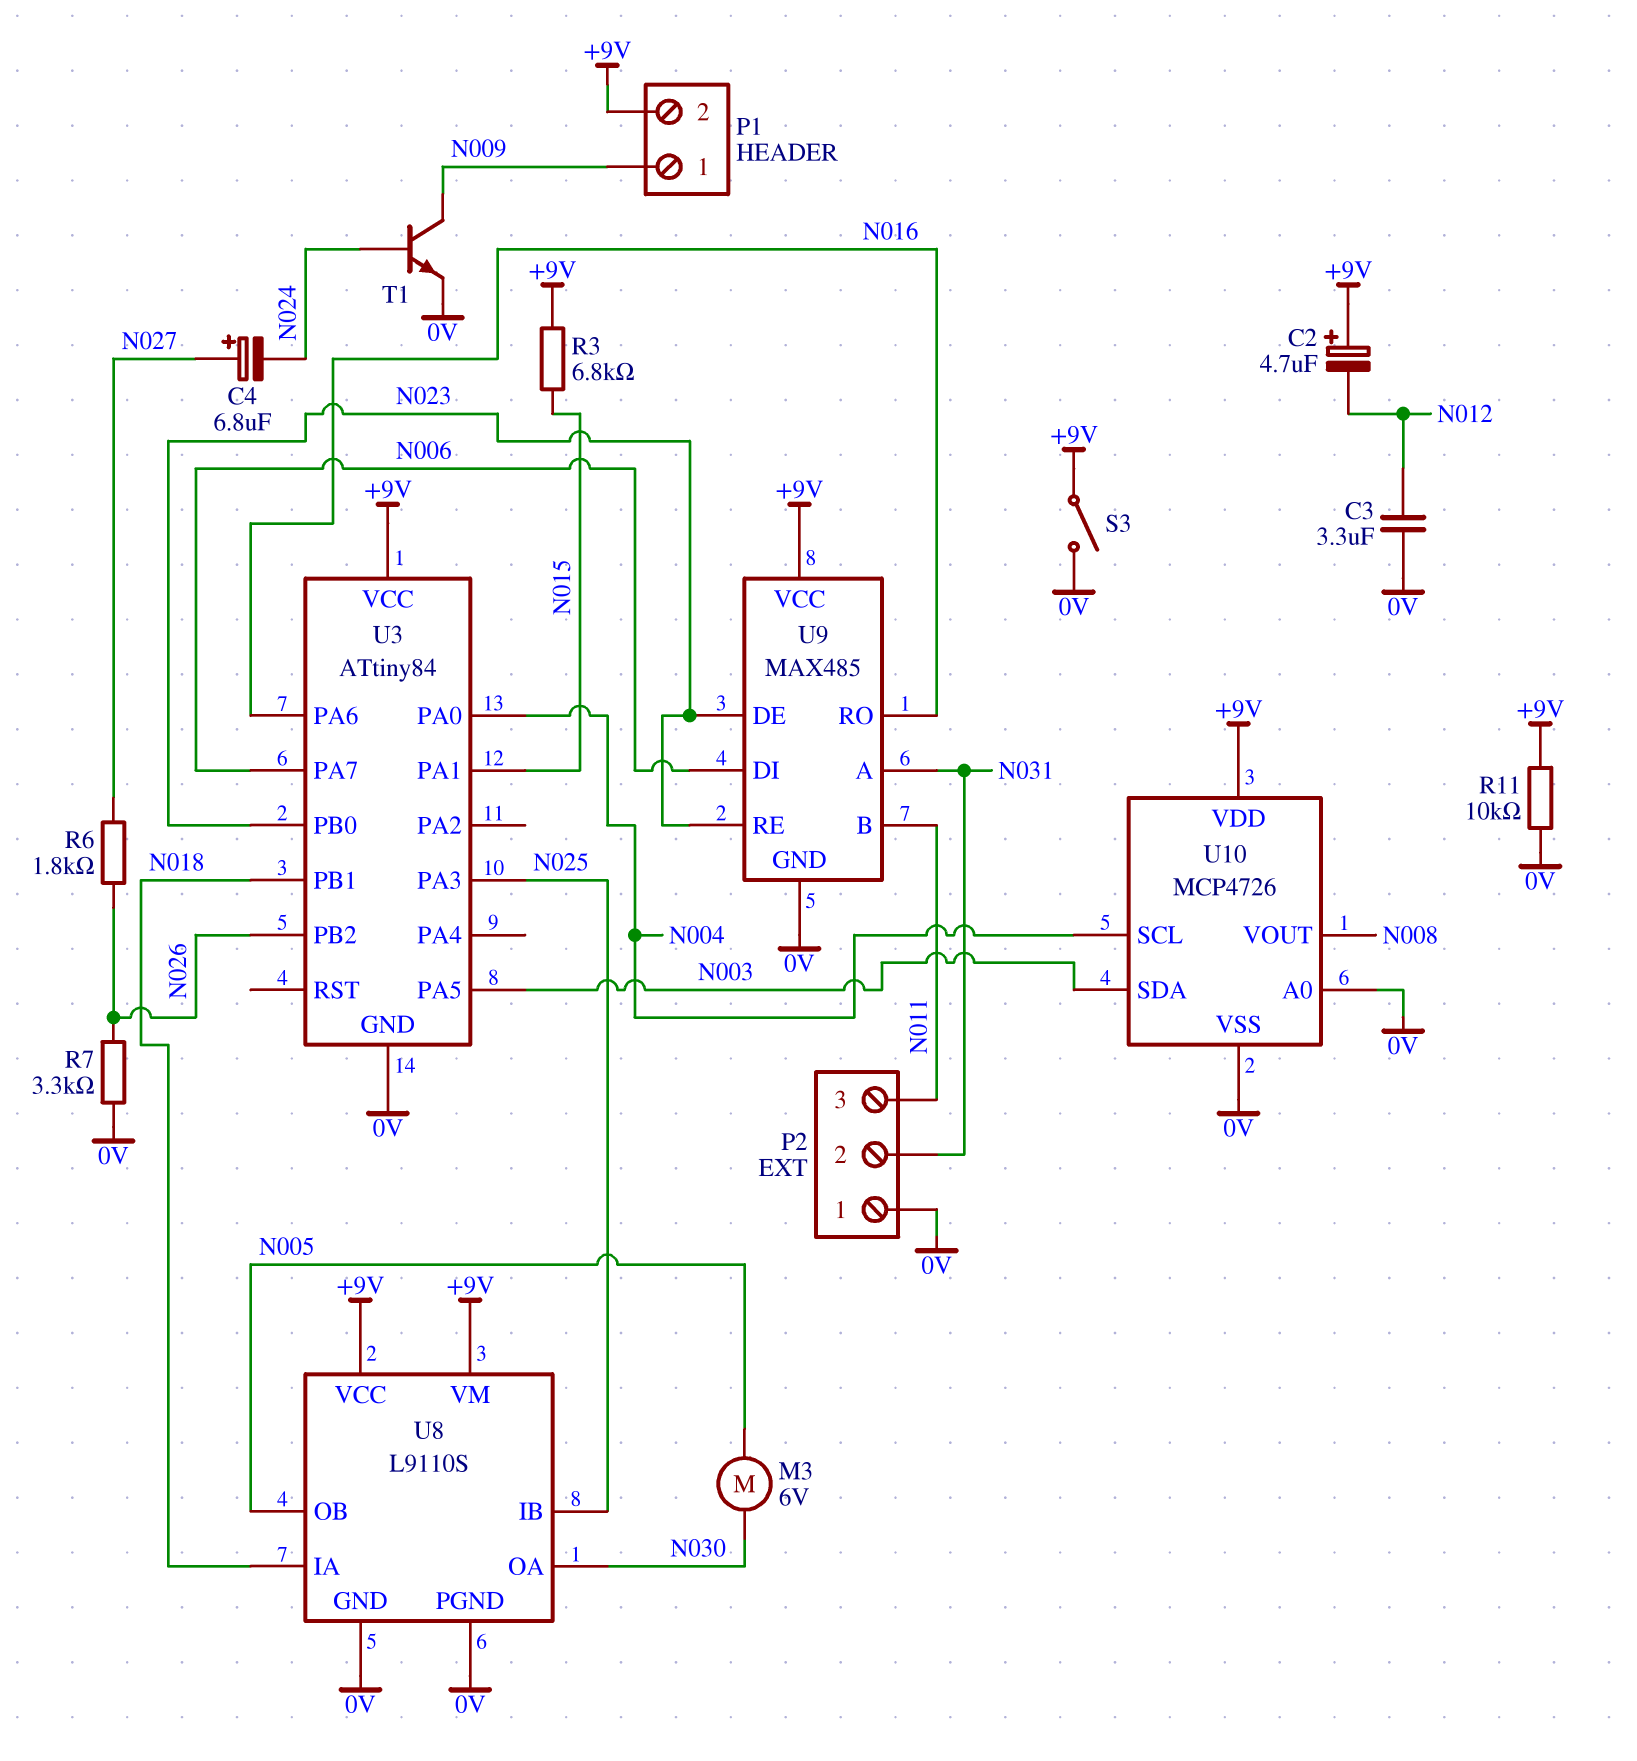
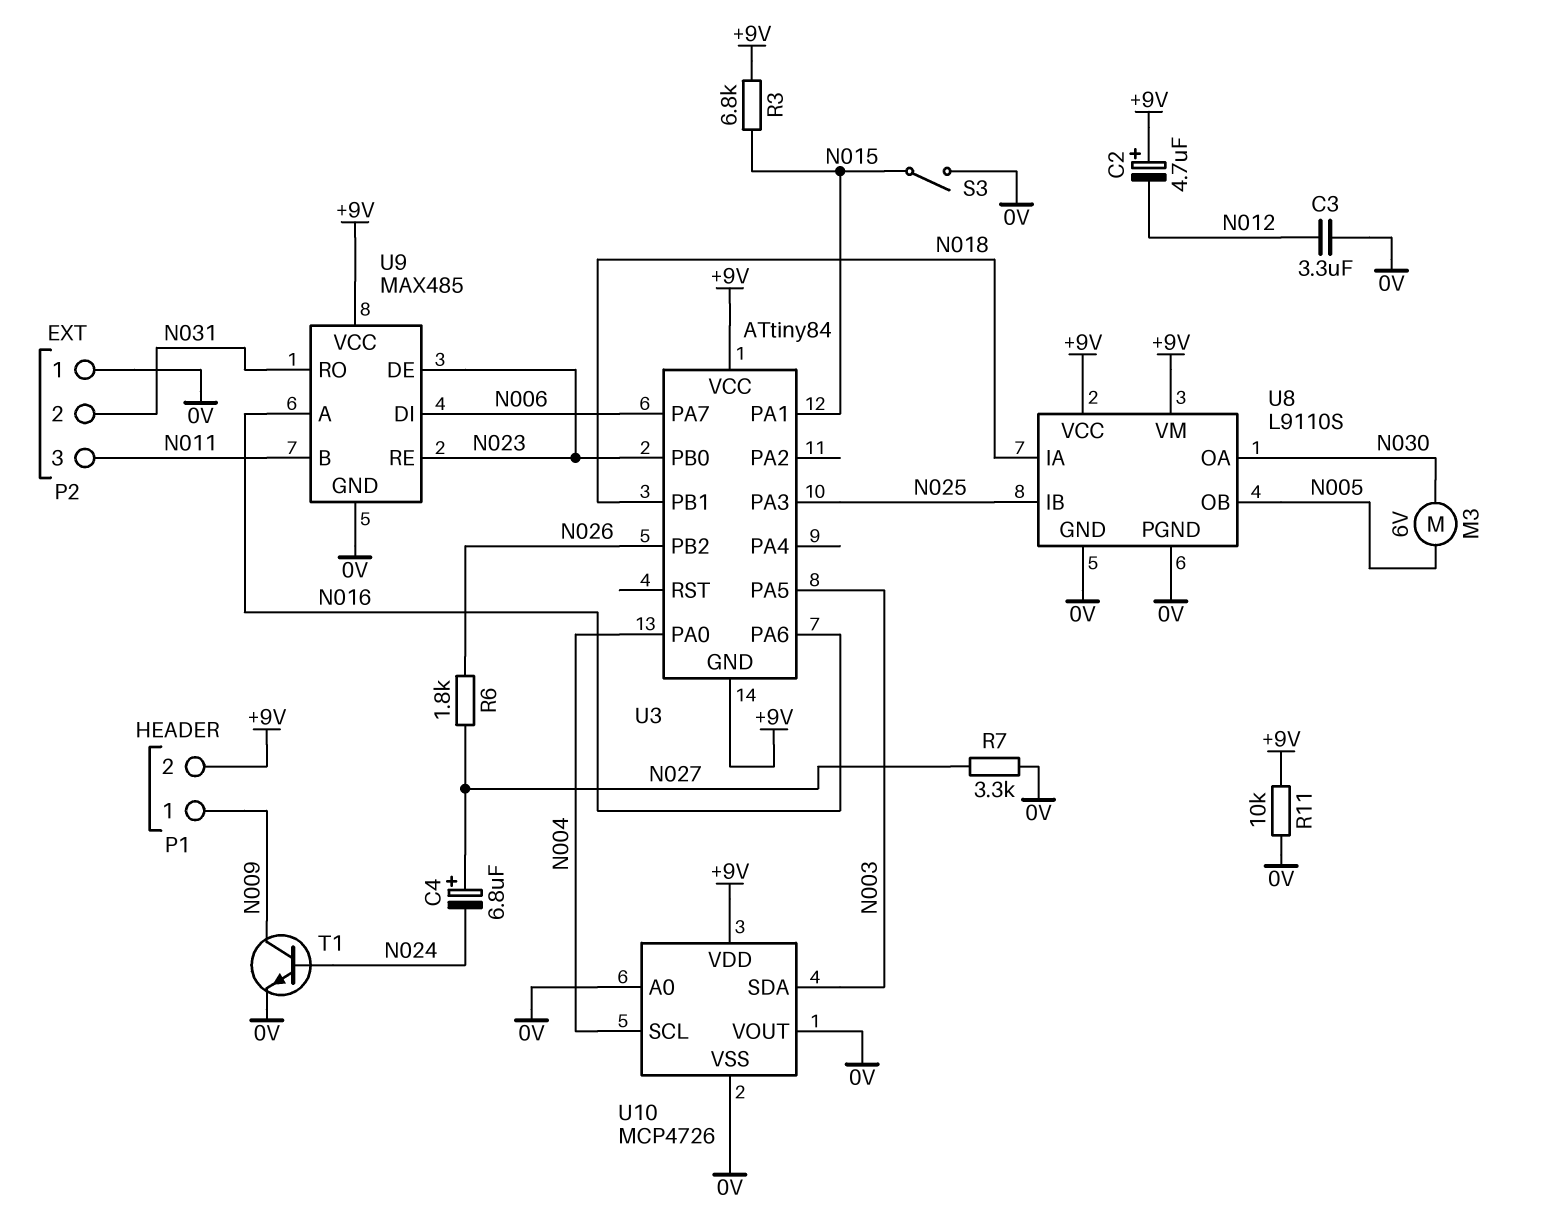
R7: 3.3k (0V, N026) -> 3.3k (0V, N027)
S3: switch (+9V, 0V) -> switch (0V, N015)
U3 pin GND: 0V -> +9V
U9 pin A: N031 -> N016
U9 pin RO: N016 -> N031
U10 pin VOUT: N008 -> 0V

